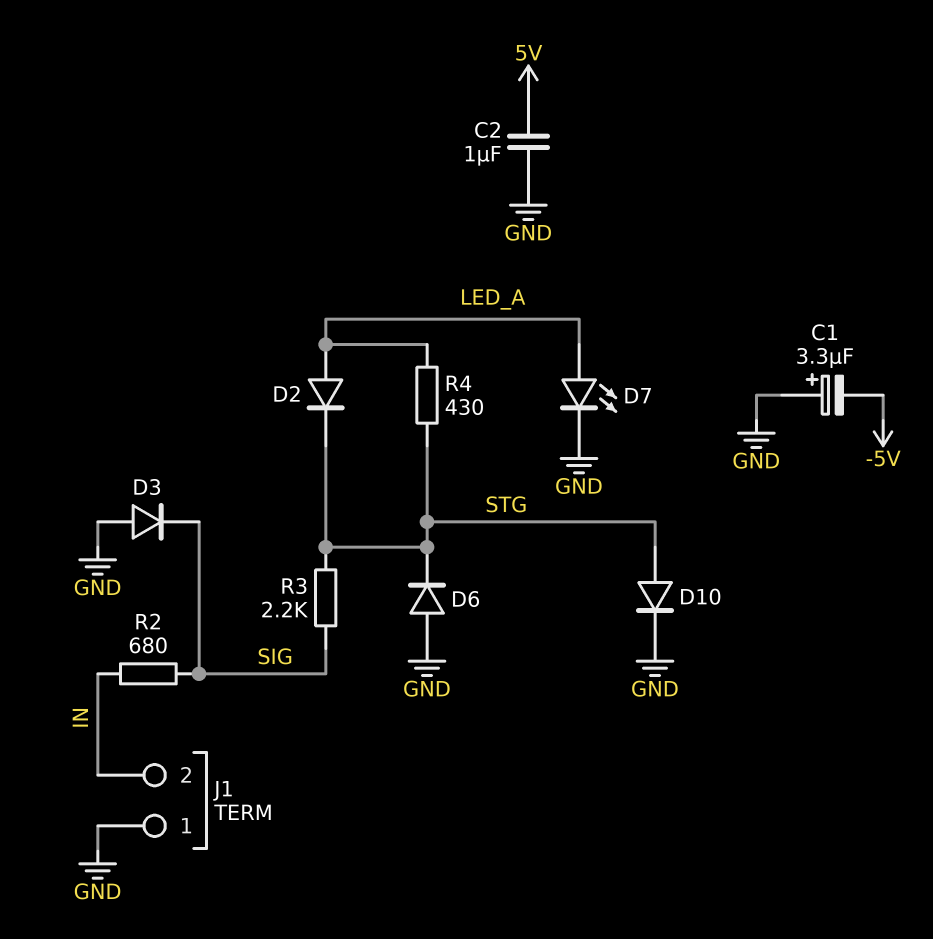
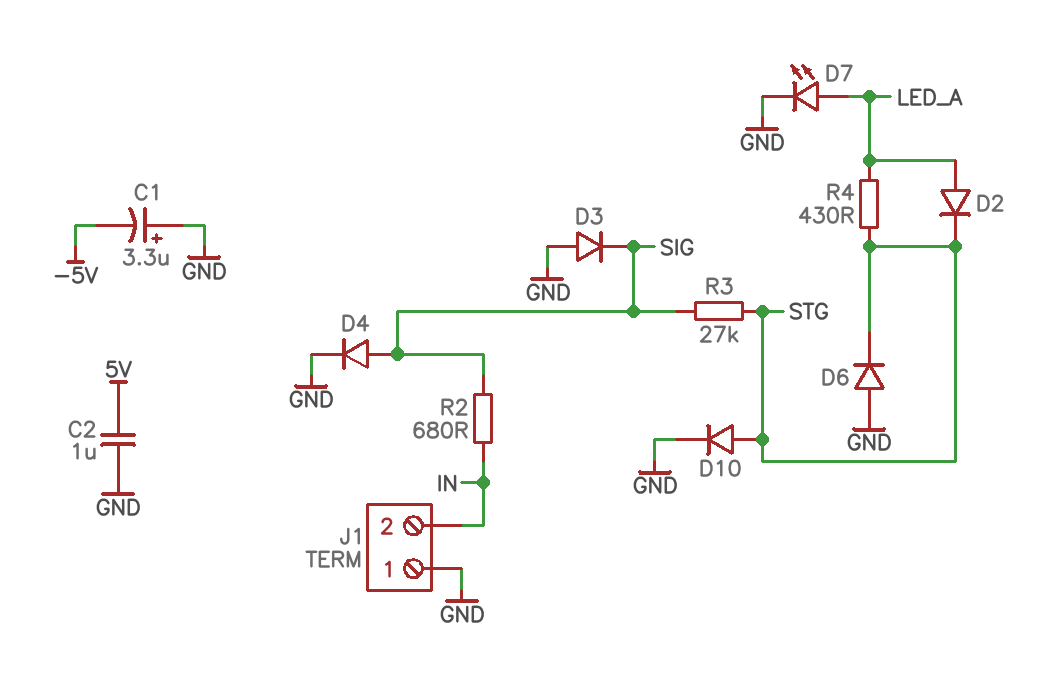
D4: none -> diode (A SIG, K GND)
R3: 2.2k (SIG, STG) -> 27k (SIG, STG)

